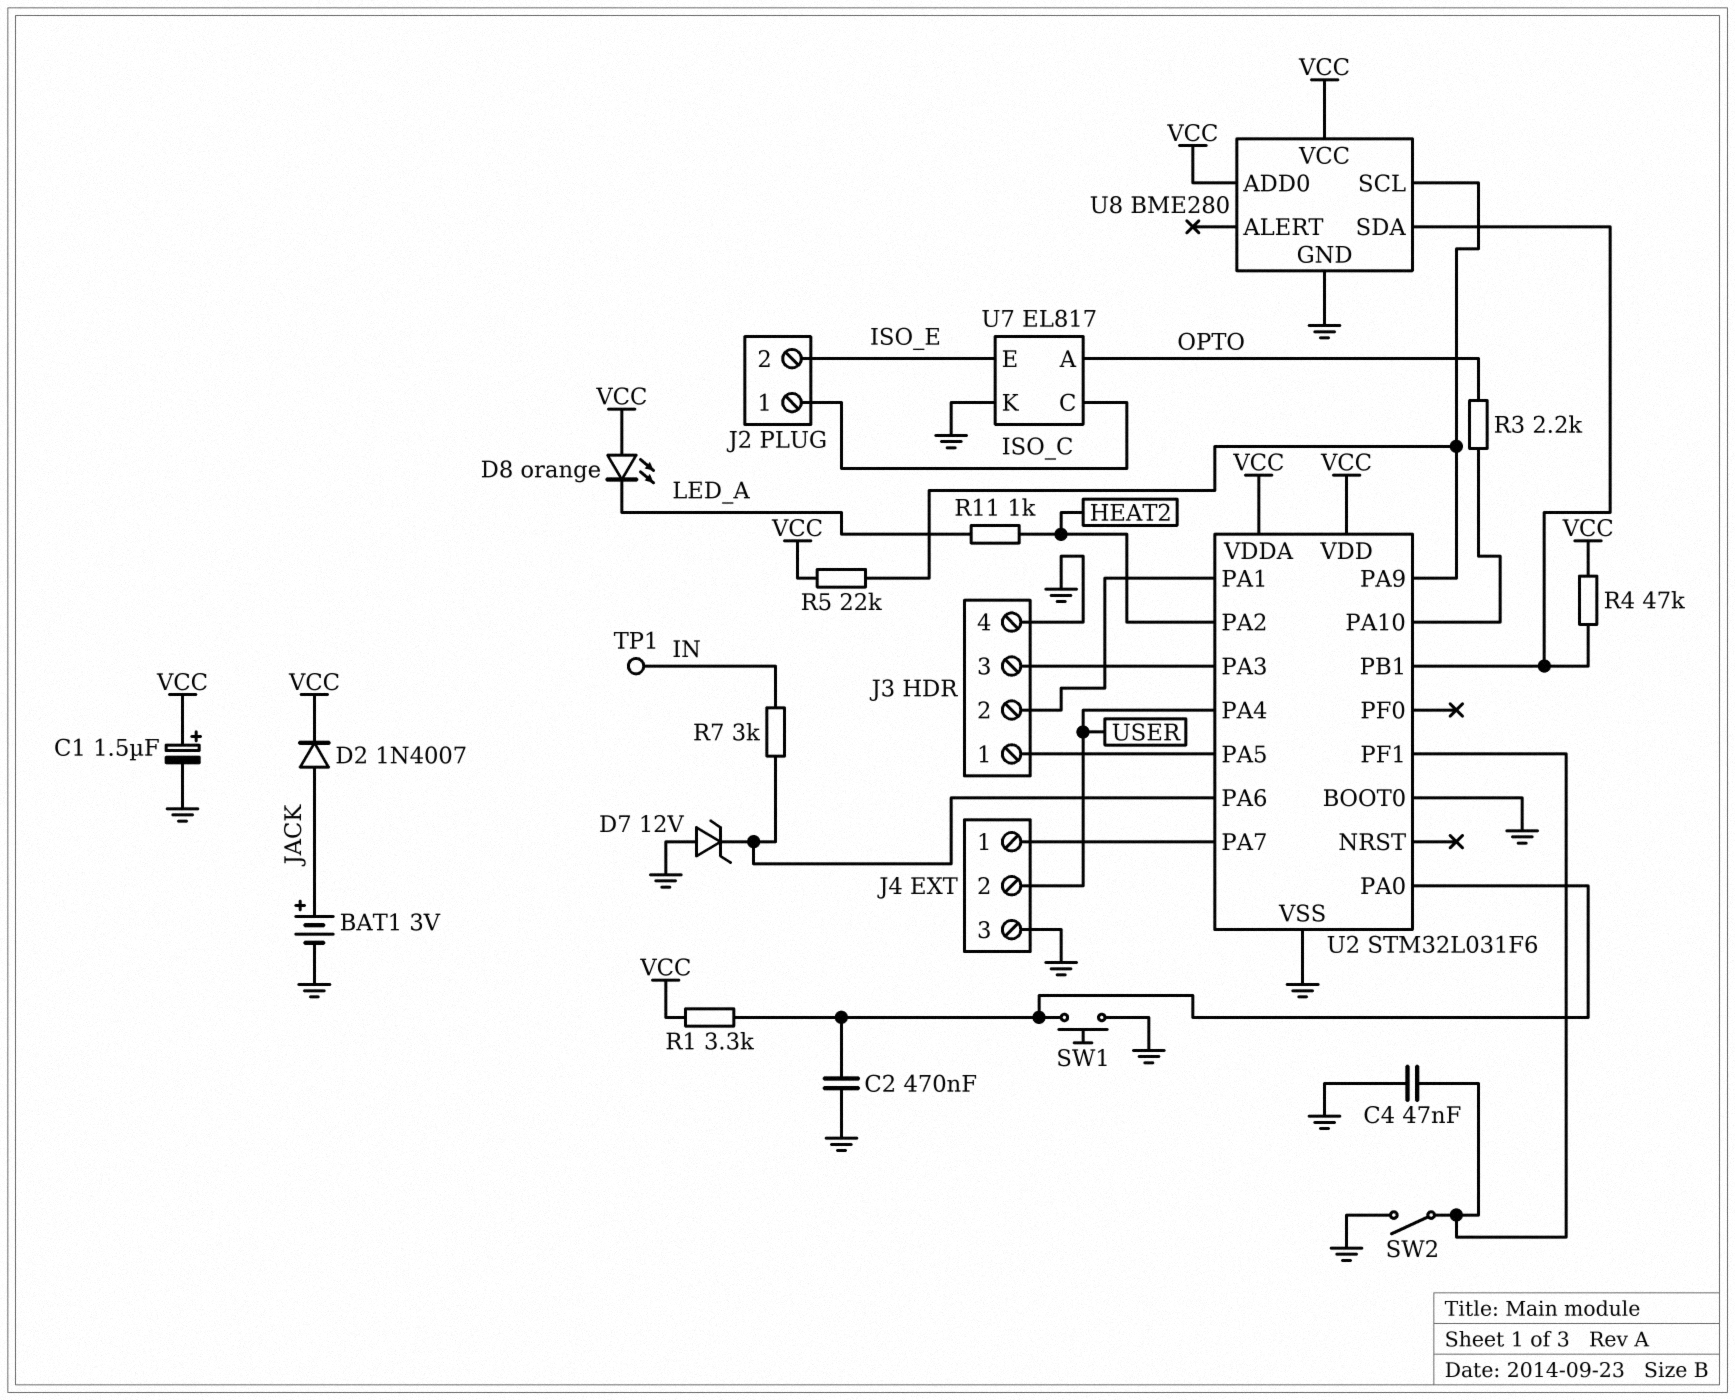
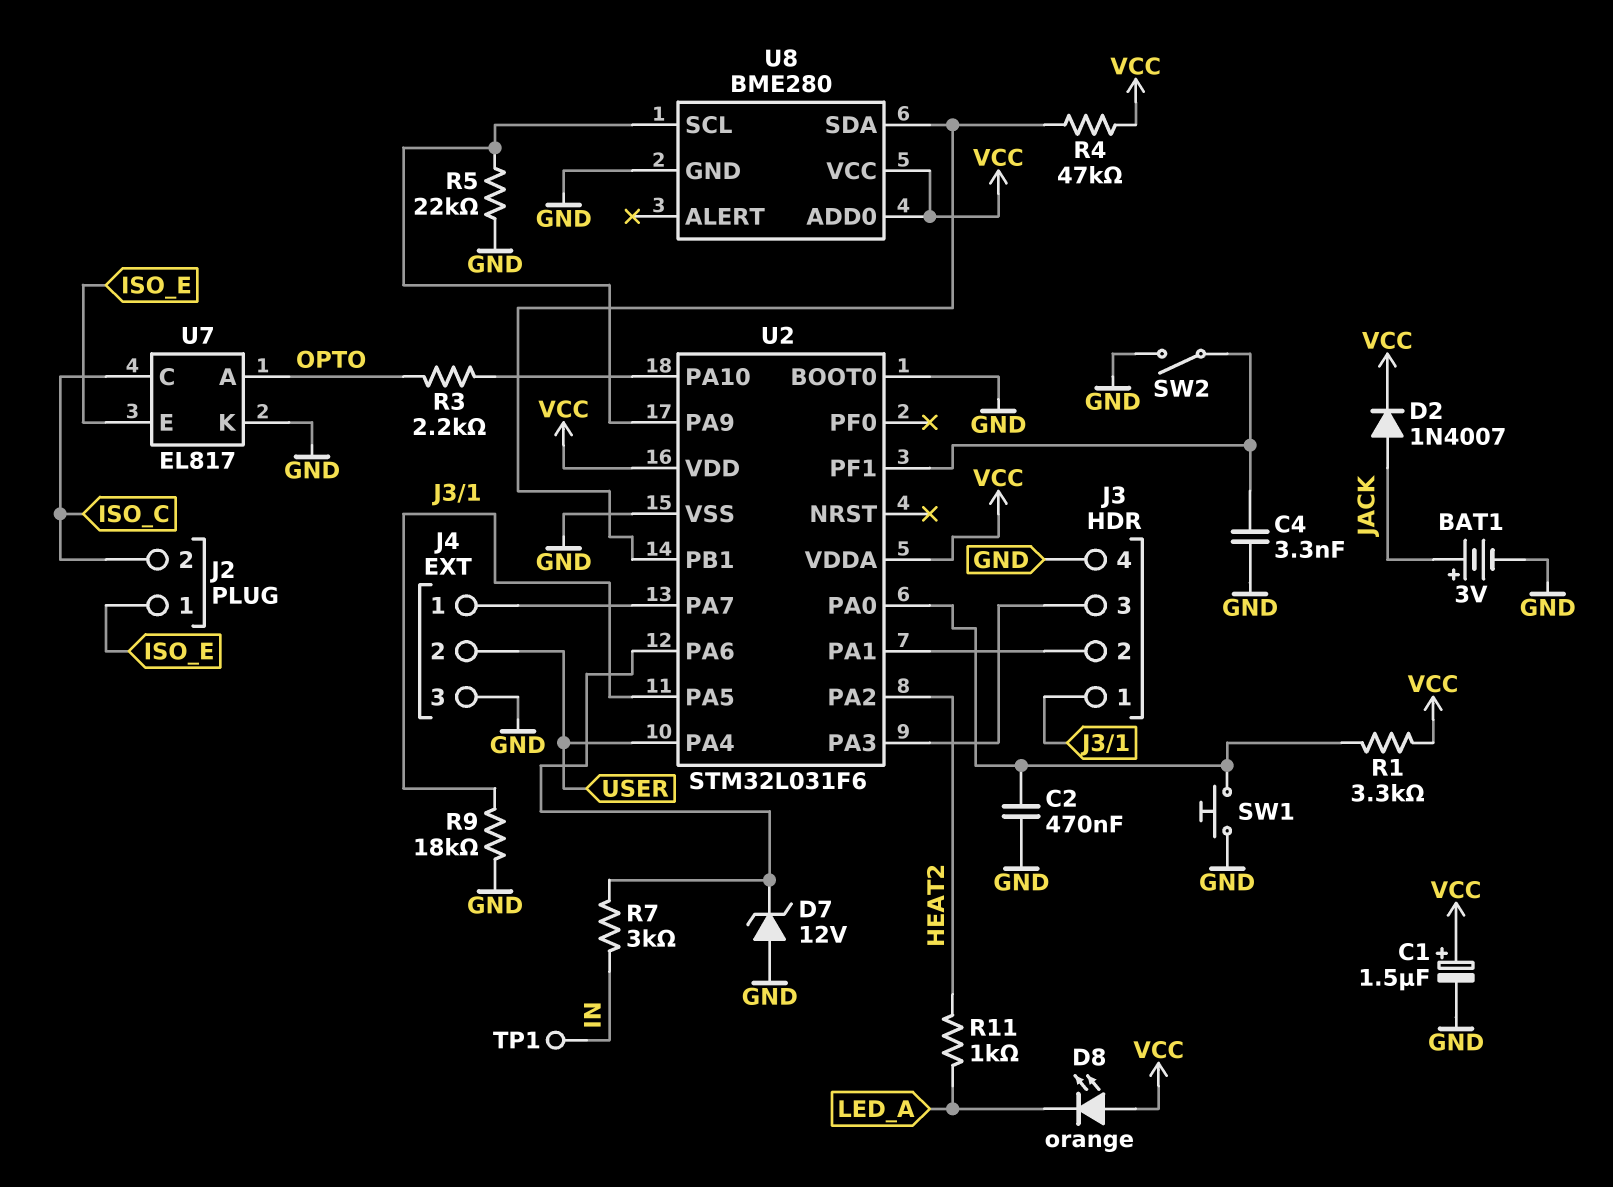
C4: 47nF (GND, U2/PF1) -> 3.3nF (GND, U2/PF1)
J2 pin 1: ISO_C -> ISO_E
J2 pin 2: ISO_E -> ISO_C
R5: 22k (U2/PA9, VCC) -> 22k (GND, U2/PA9)
R9: none -> 18k (GND, J3/1)

